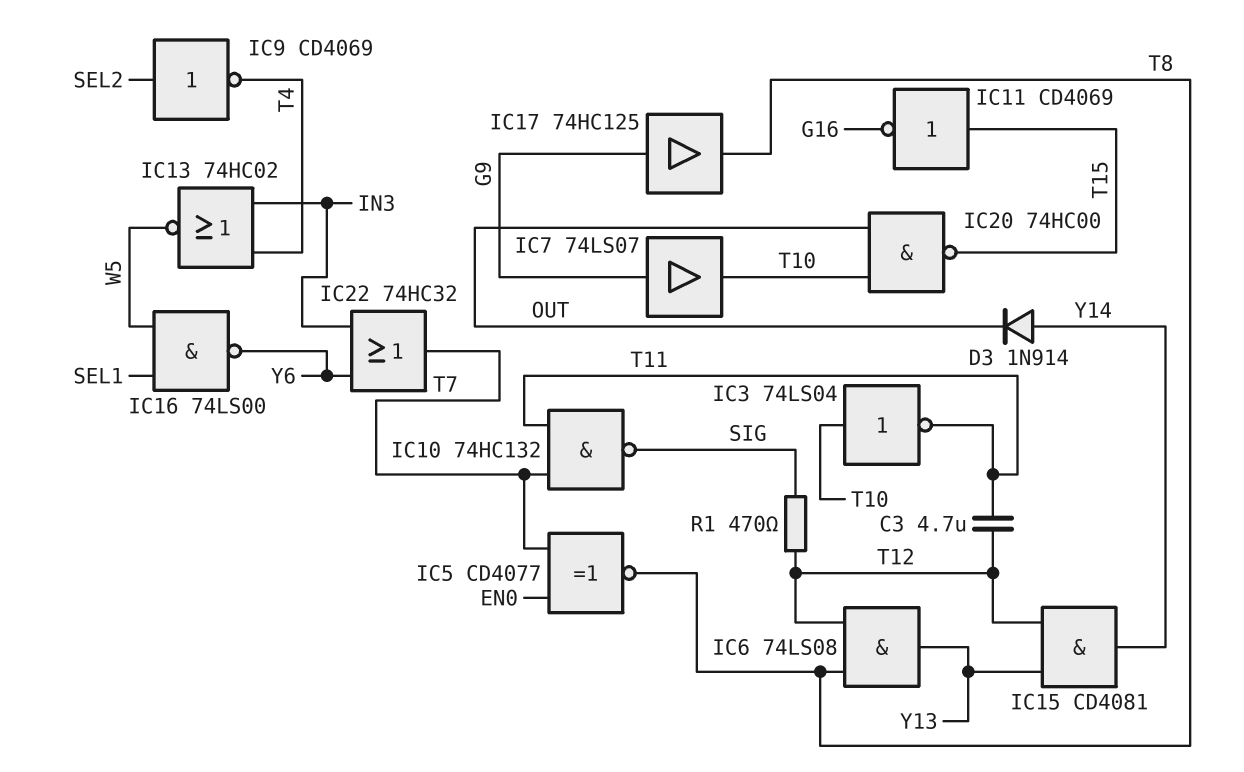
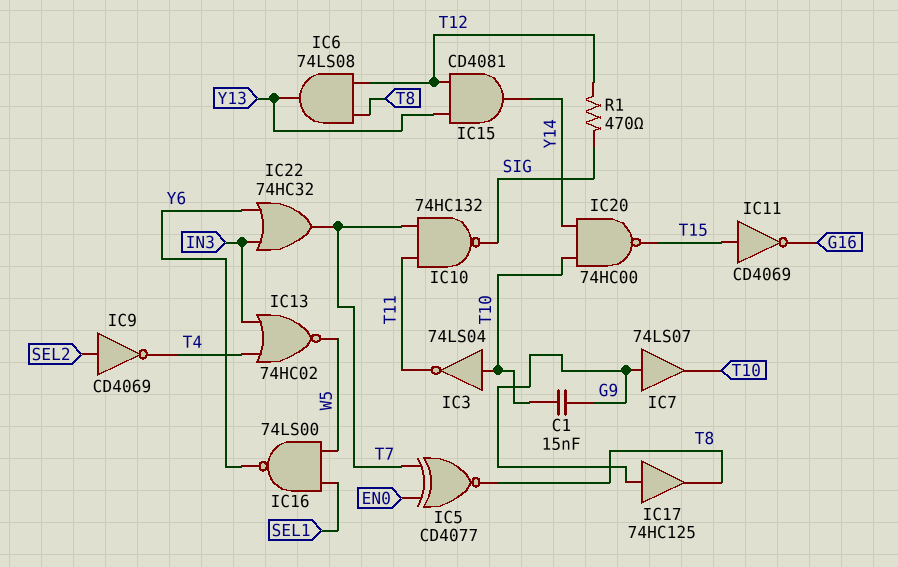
C1: none -> 15nF (G9, T10)
C3: 4.7uF (T11, T12) -> none
D3: diode 1N914 (A Y14, K OUT) -> none
IC20: NAND 74HC00 (in OUT, in T10, out T15) -> NAND 74HC00 (in T10, in Y14, out T15)

